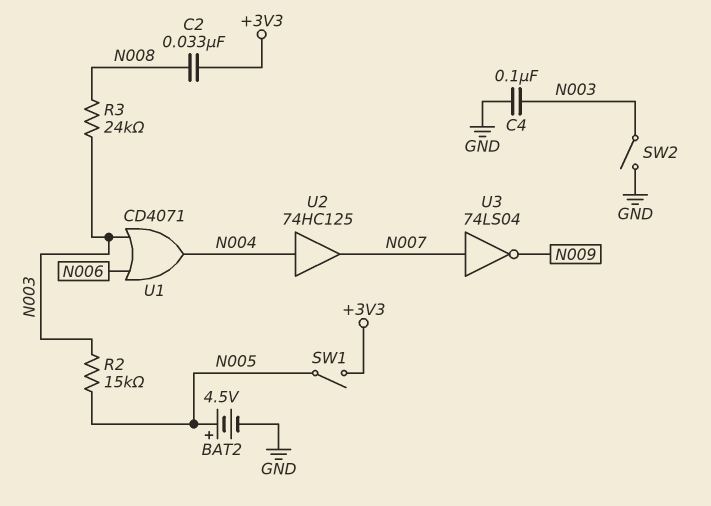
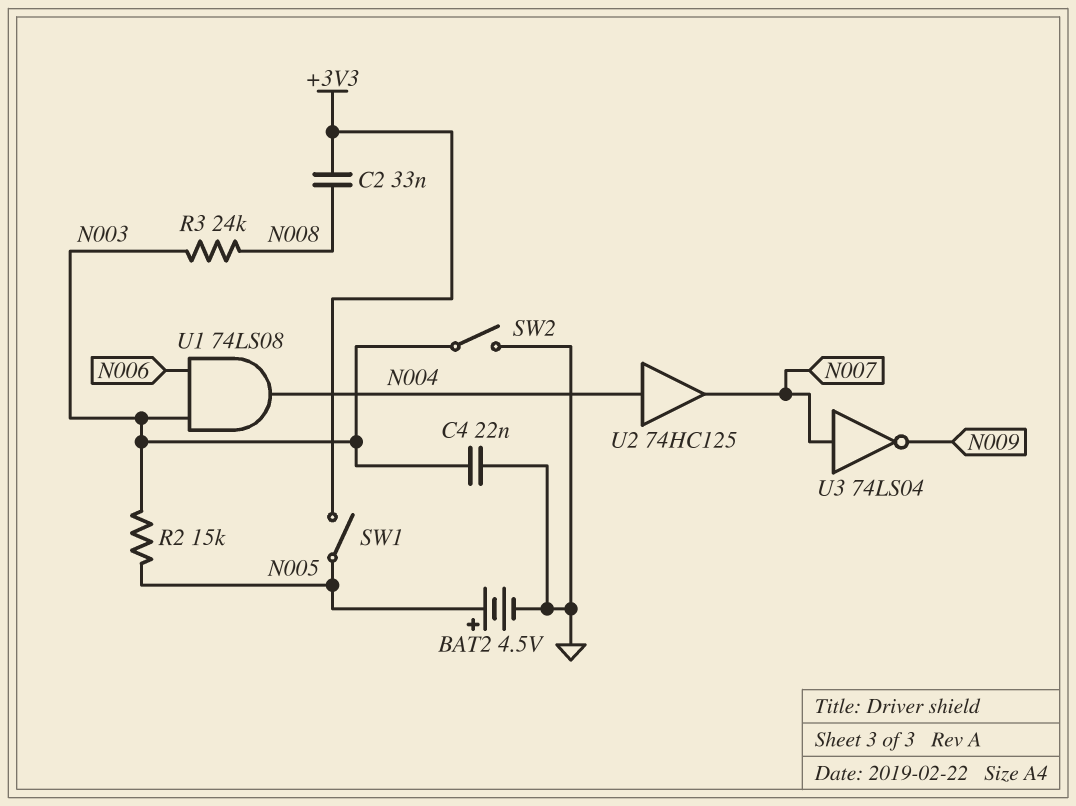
C4: 100nF (GND, N003) -> 22nF (GND, N003)
U1: OR CD4071 (in N003, in N006, out N004) -> AND 74LS08 (in N003, in N006, out N004)

